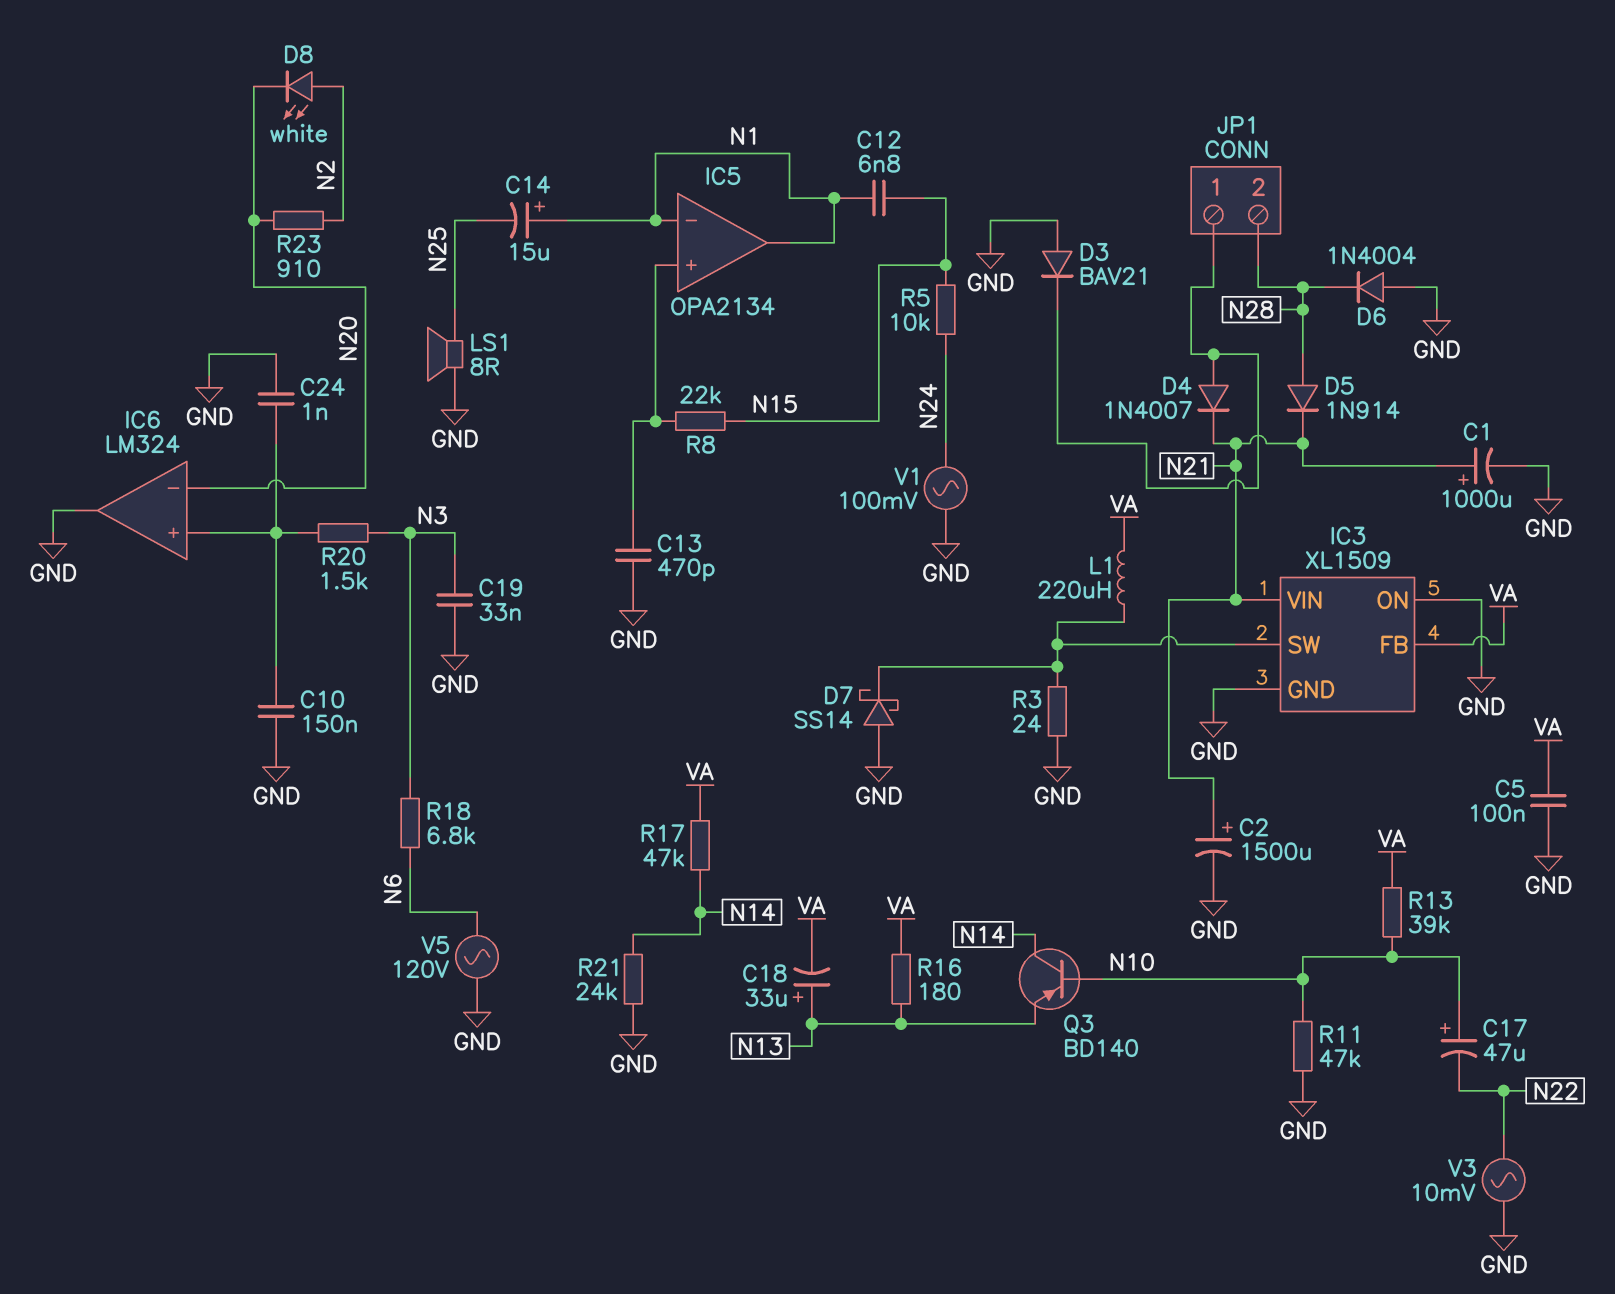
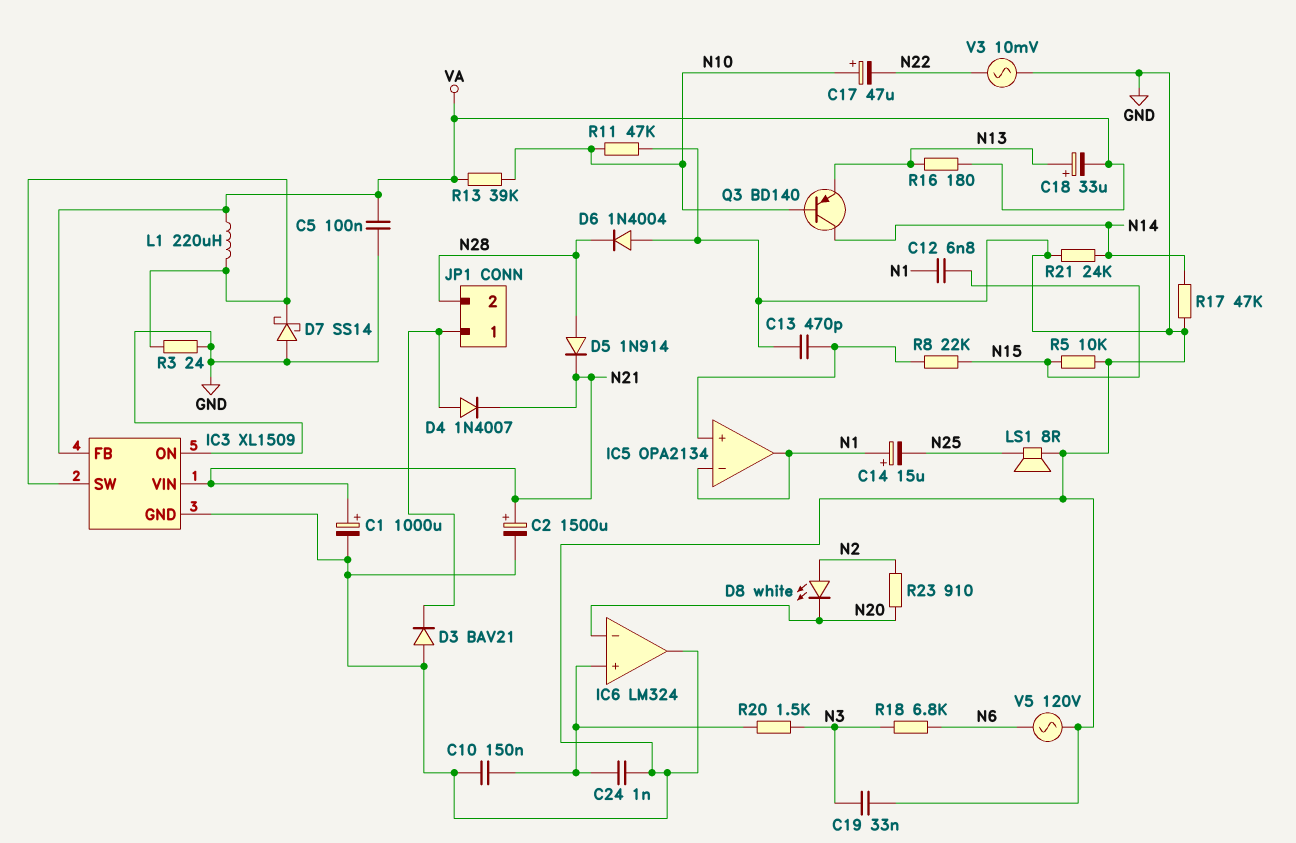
R5: 10k (N15, N24) -> 10k (GND, N15)
R17: 47k (N14, VA) -> 47k (GND, N14)
V1: AC 100mV (GND, N24) -> none

